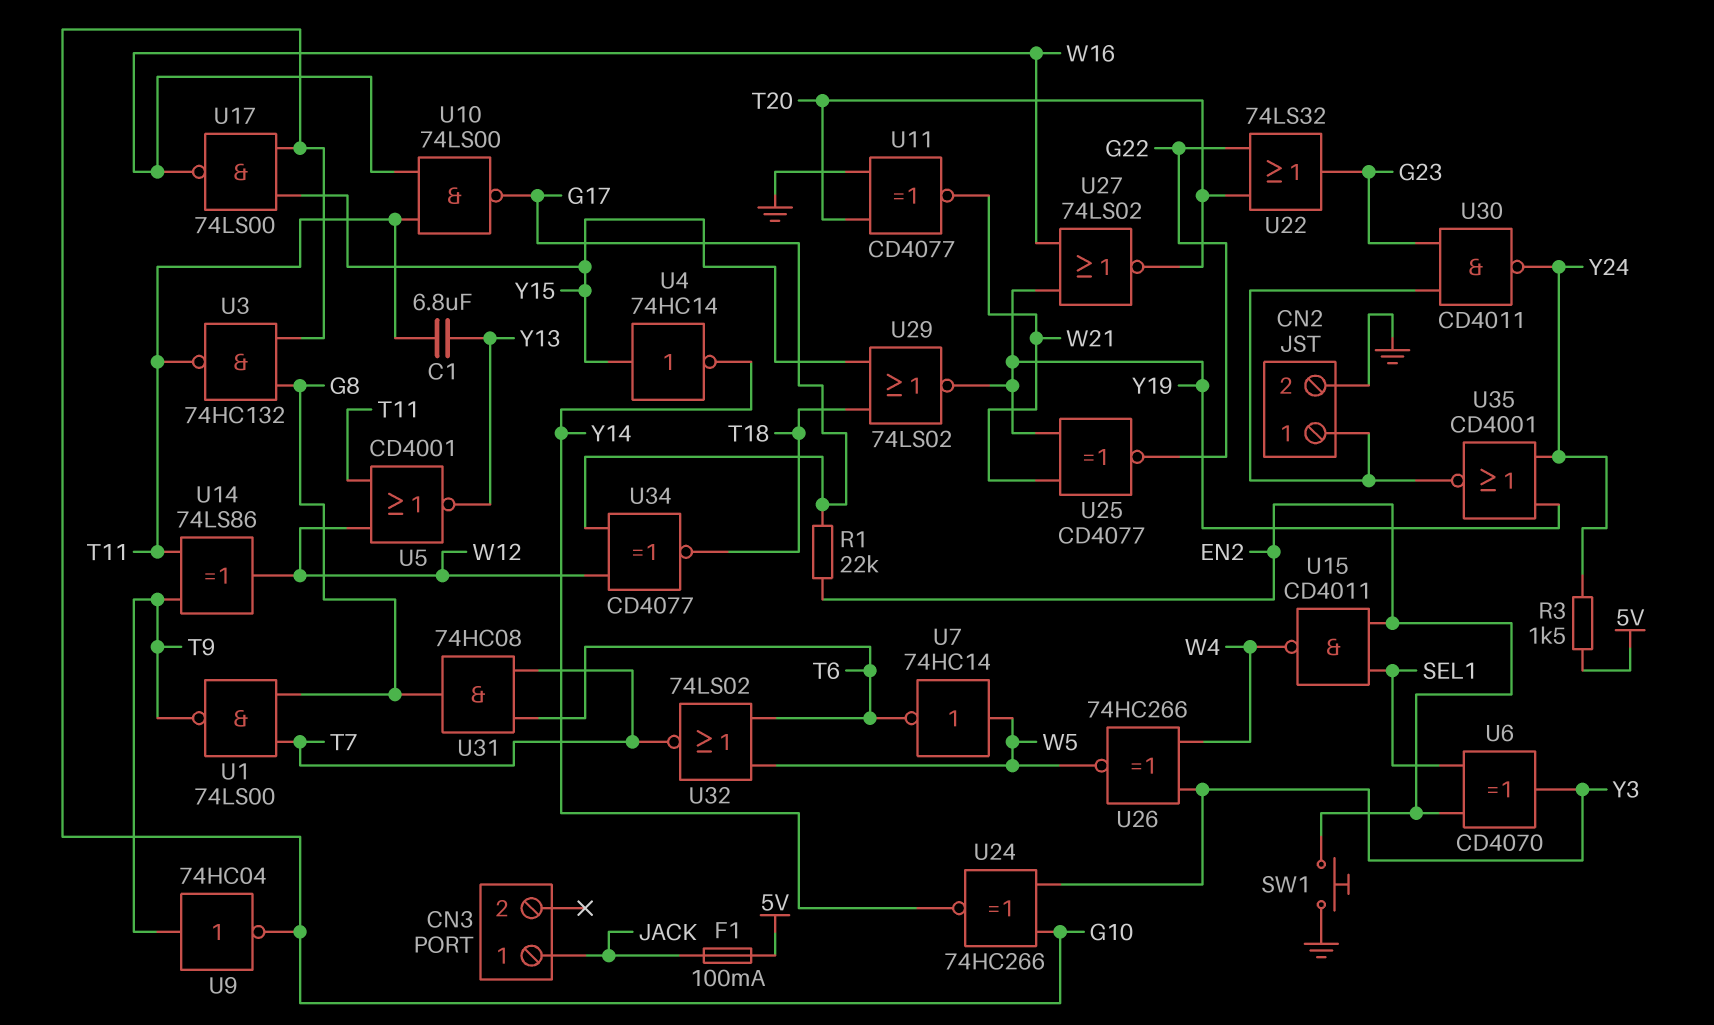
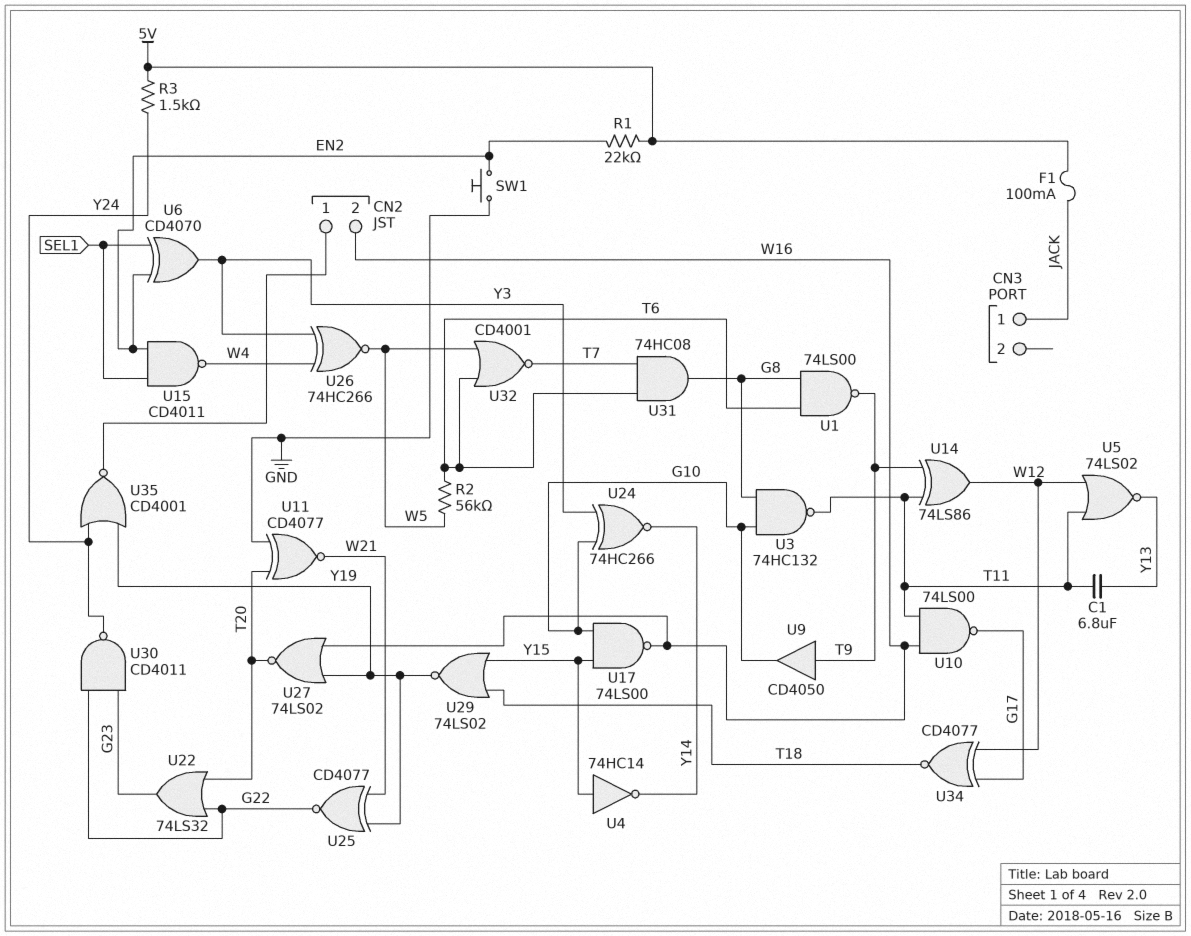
CN2 pin 2: GND -> W16
R1: 22k (EN2, G17) -> 22k (5V, EN2)
R2: none -> 56k (T6, W5)
U1: NAND 74LS00 (in G8, in T7, out T9) -> NAND 74LS00 (in G8, in T6, out T9)
U5: NOR CD4001 (in T11, in W12, out Y13) -> NOR 74LS02 (in T11, in W12, out Y13)
U7: NOT 74HC14 (in W5, out T6) -> none
U9: NOT 74HC04 (in T9, out G10) -> buffer CD4050 (in T9, out G10)
U30: NAND CD4011 (in CN2/1, in G23, out Y24) -> NAND CD4011 (in G22, in G23, out Y24)
U32: NOR 74LS02 (in T6, in W5, out T7) -> NOR CD4001 (in T6, in W5, out T7)

